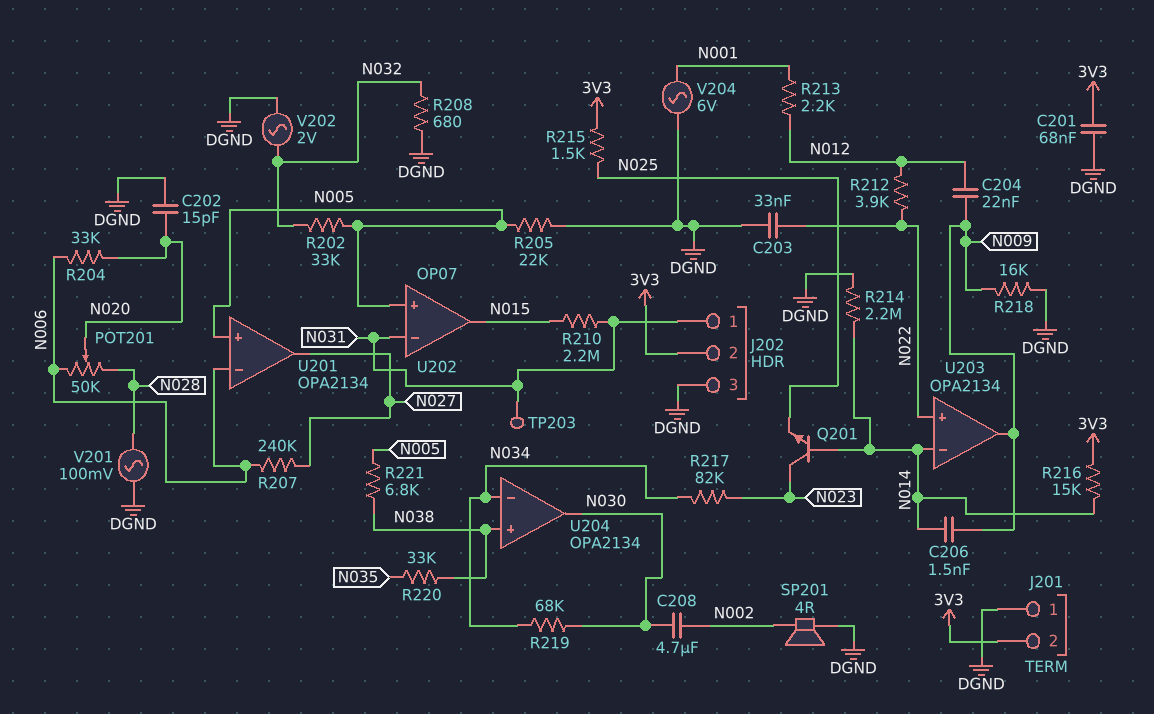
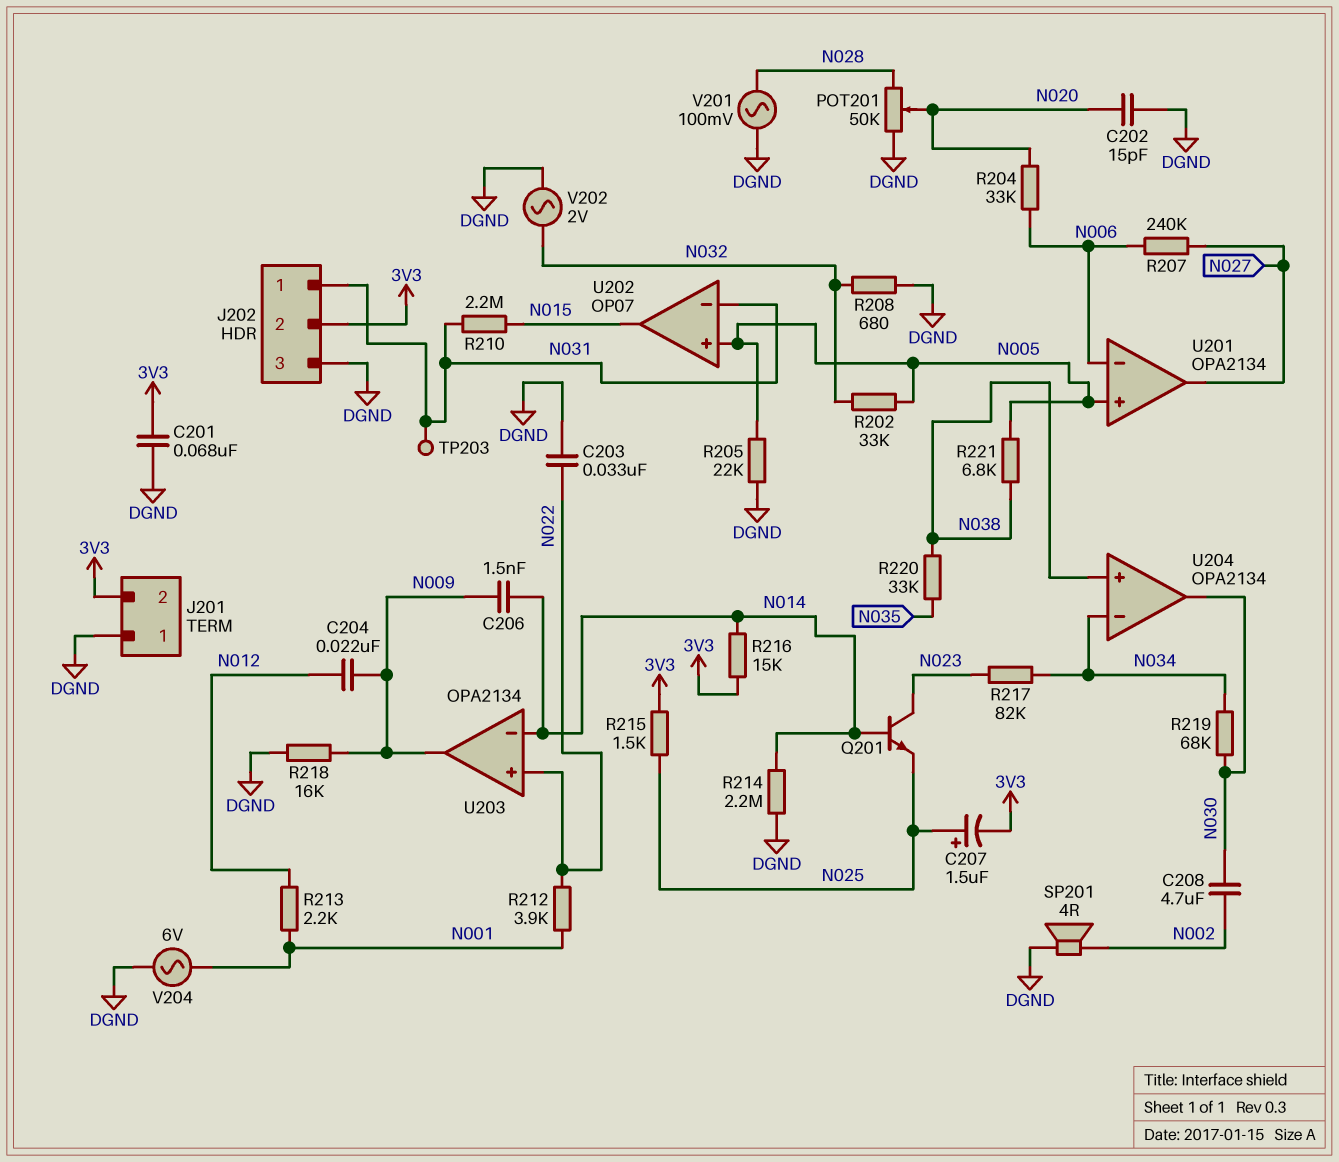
C207: none -> 1.5uF (plus N025, minus 3V3)
POT201: 50k (N006, N028, wiper N020) -> 50k (DGND, N028, wiper N020)
R212: 3.9k (N012, N022) -> 3.9k (N001, N022)

